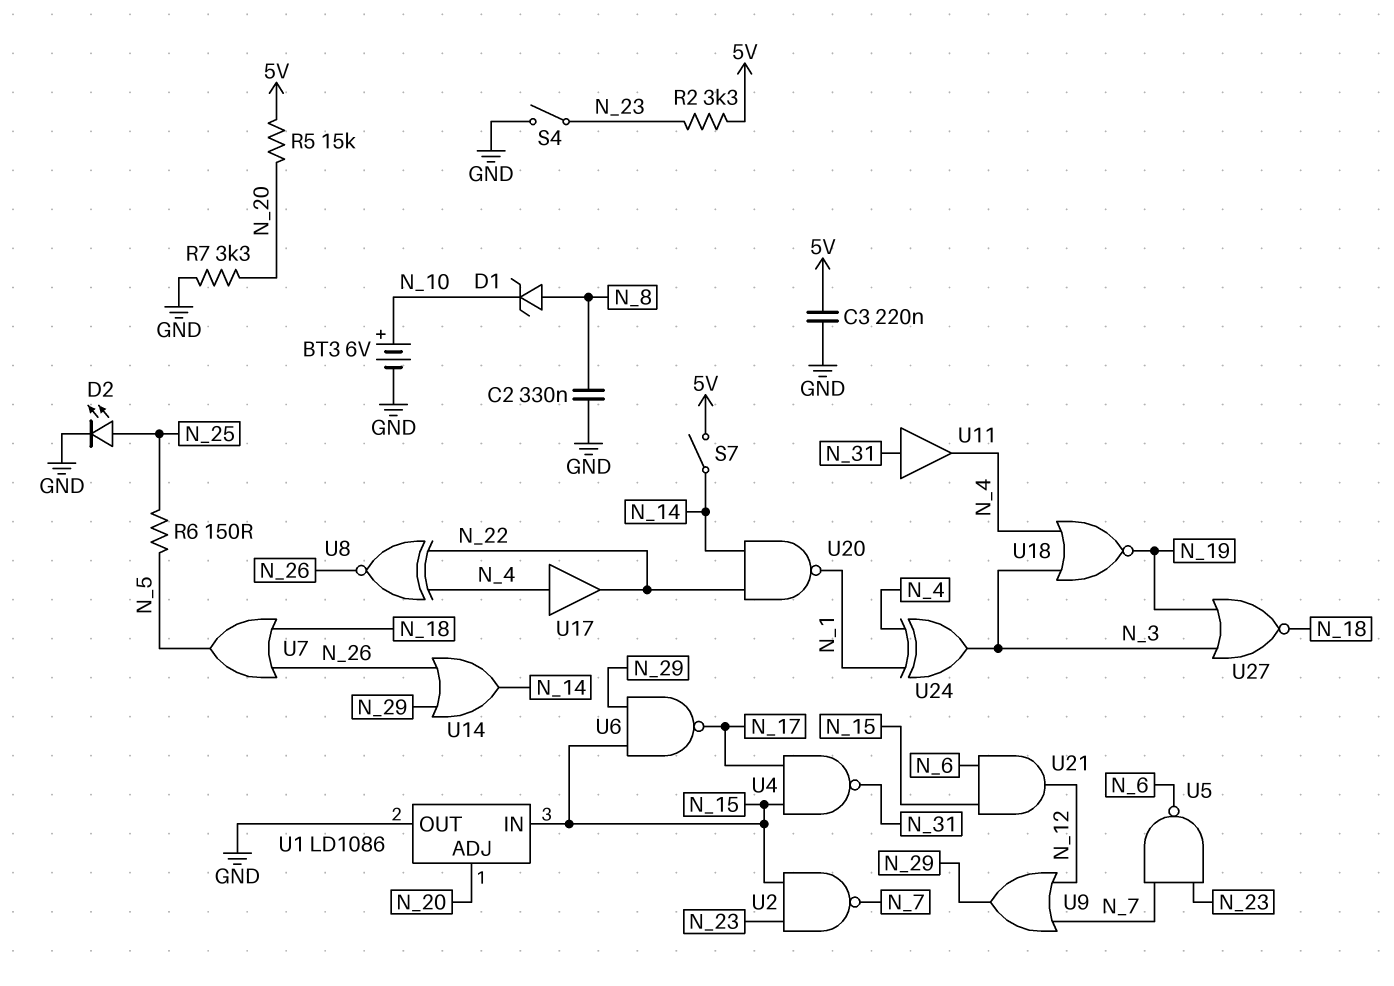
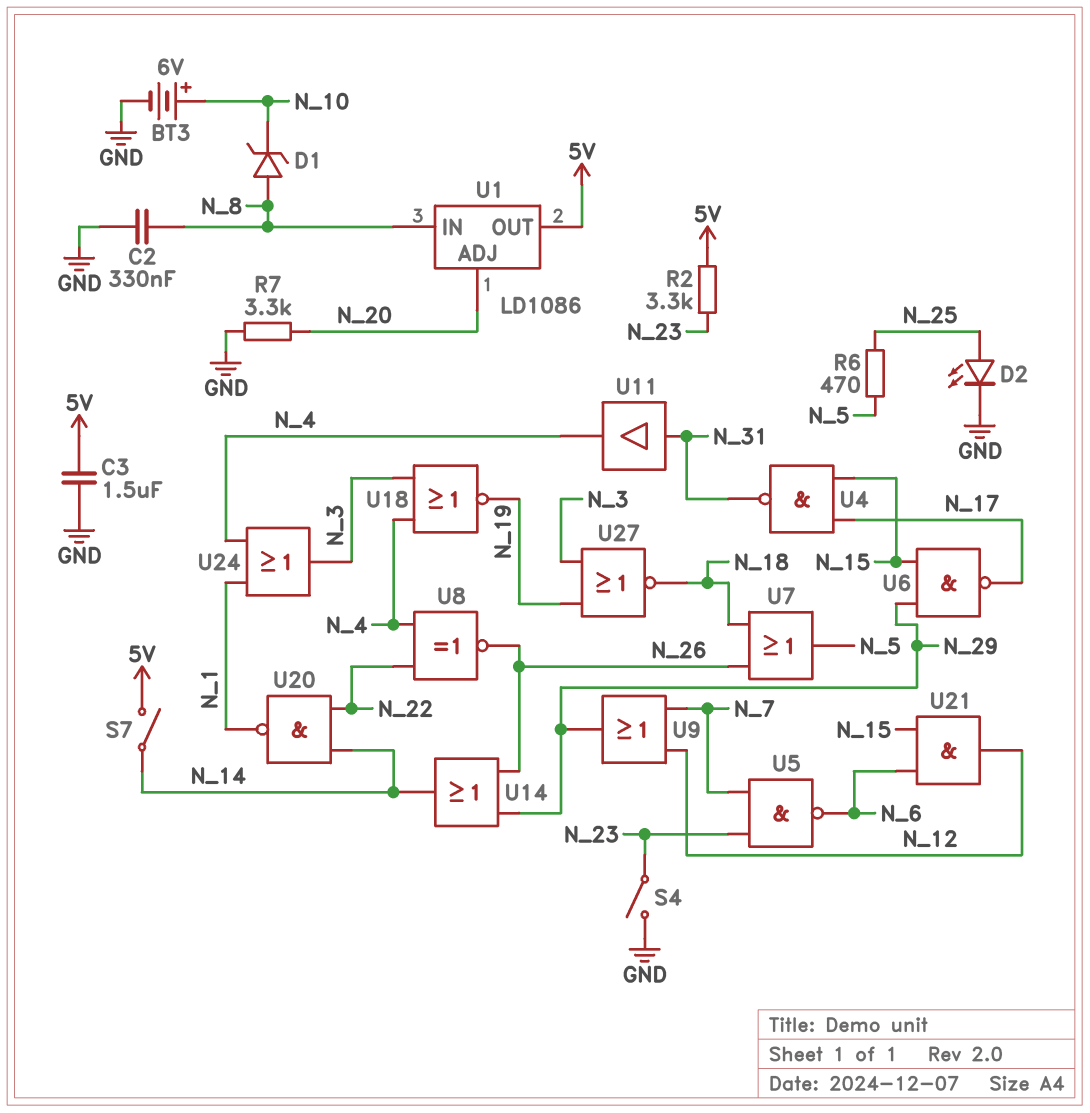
C3: 220nF (5V, GND) -> 1.5uF (5V, GND)
R5: 15k (5V, N_20) -> none
R6: 150 (N_5, N_25) -> 470 (N_5, N_25)
U1 pin IN: N_15 -> N_8
U1 pin OUT: GND -> 5V
U2: NAND (in N_15, in N_23, out N_7) -> none
U17: buffer (in N_4, out N_22) -> none
U24: XOR (in N_1, in N_4, out N_3) -> OR (in N_1, in N_4, out N_3)

